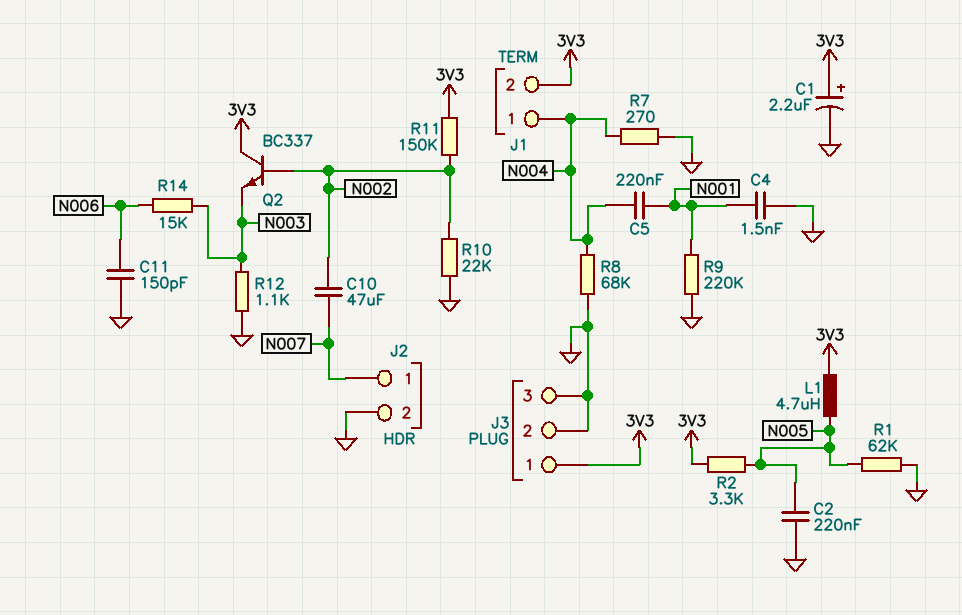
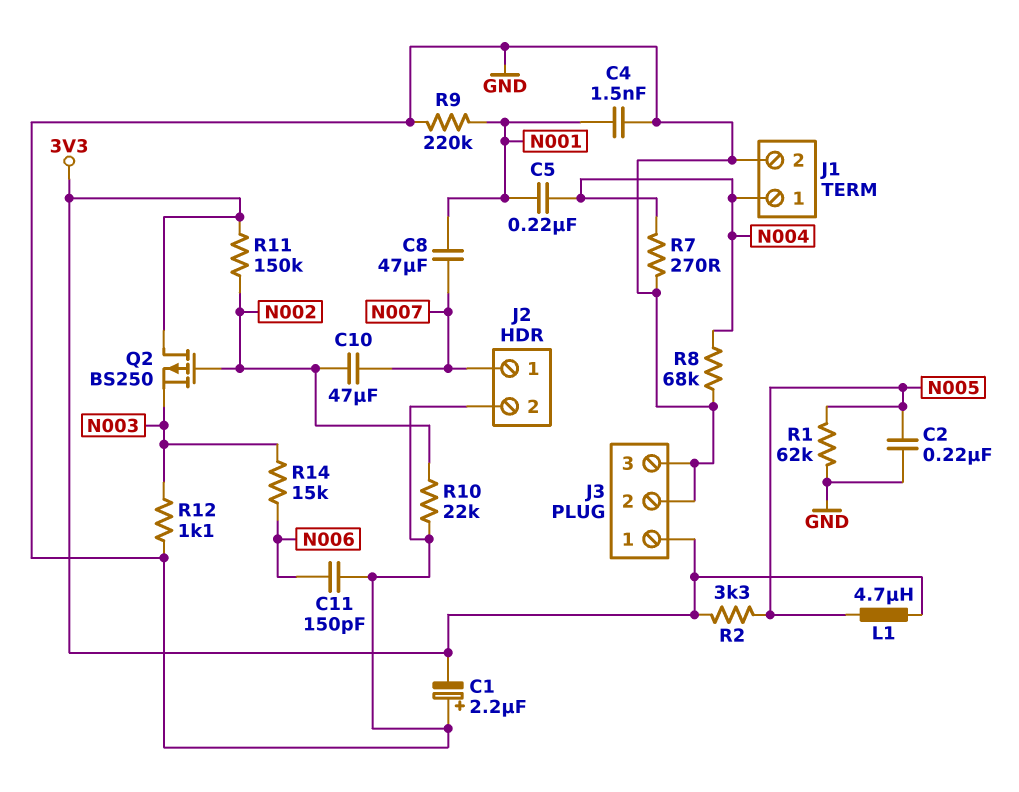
C1: 2.2uF (plus 3V3, minus GND) -> 2.2uF (plus GND, minus 3V3)
C8: none -> 47uF (N001, N007)
J1 pin 2: 3V3 -> GND
Q2: NPN BC337 (B N002, C 3V3, E N003) -> PMOS BS250 (G N002, D 3V3, S N003)

